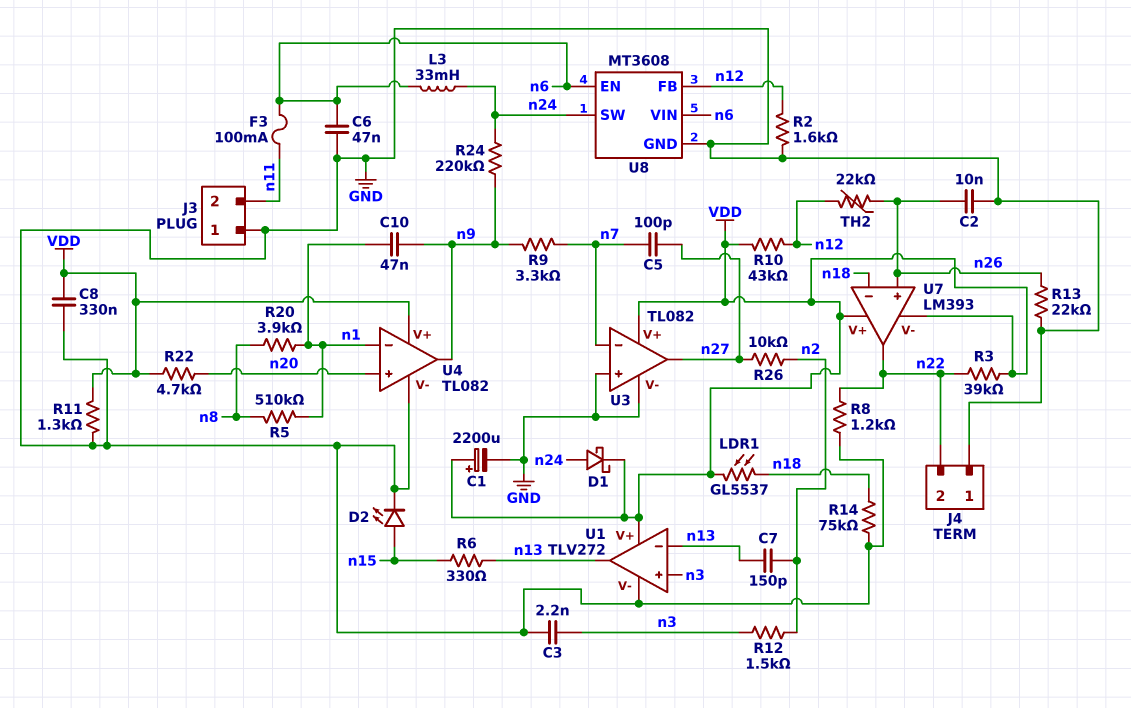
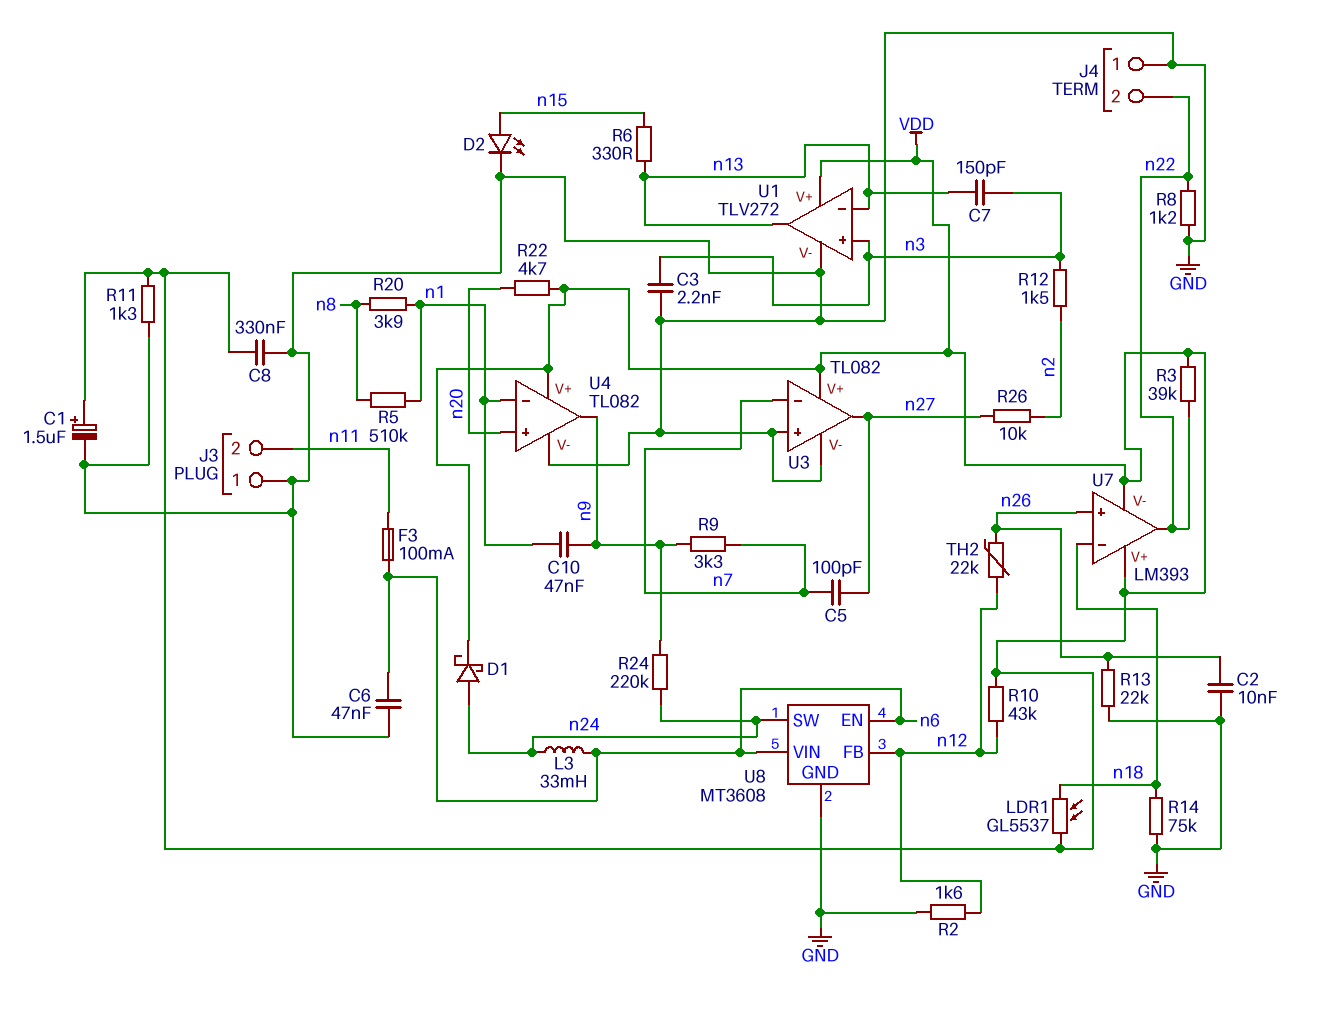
C1: 2200uF (plus VDD, minus GND) -> 1.5uF (plus VDD, minus GND)
C7: 150pF (n2, n13) -> 150pF (n3, n13)

